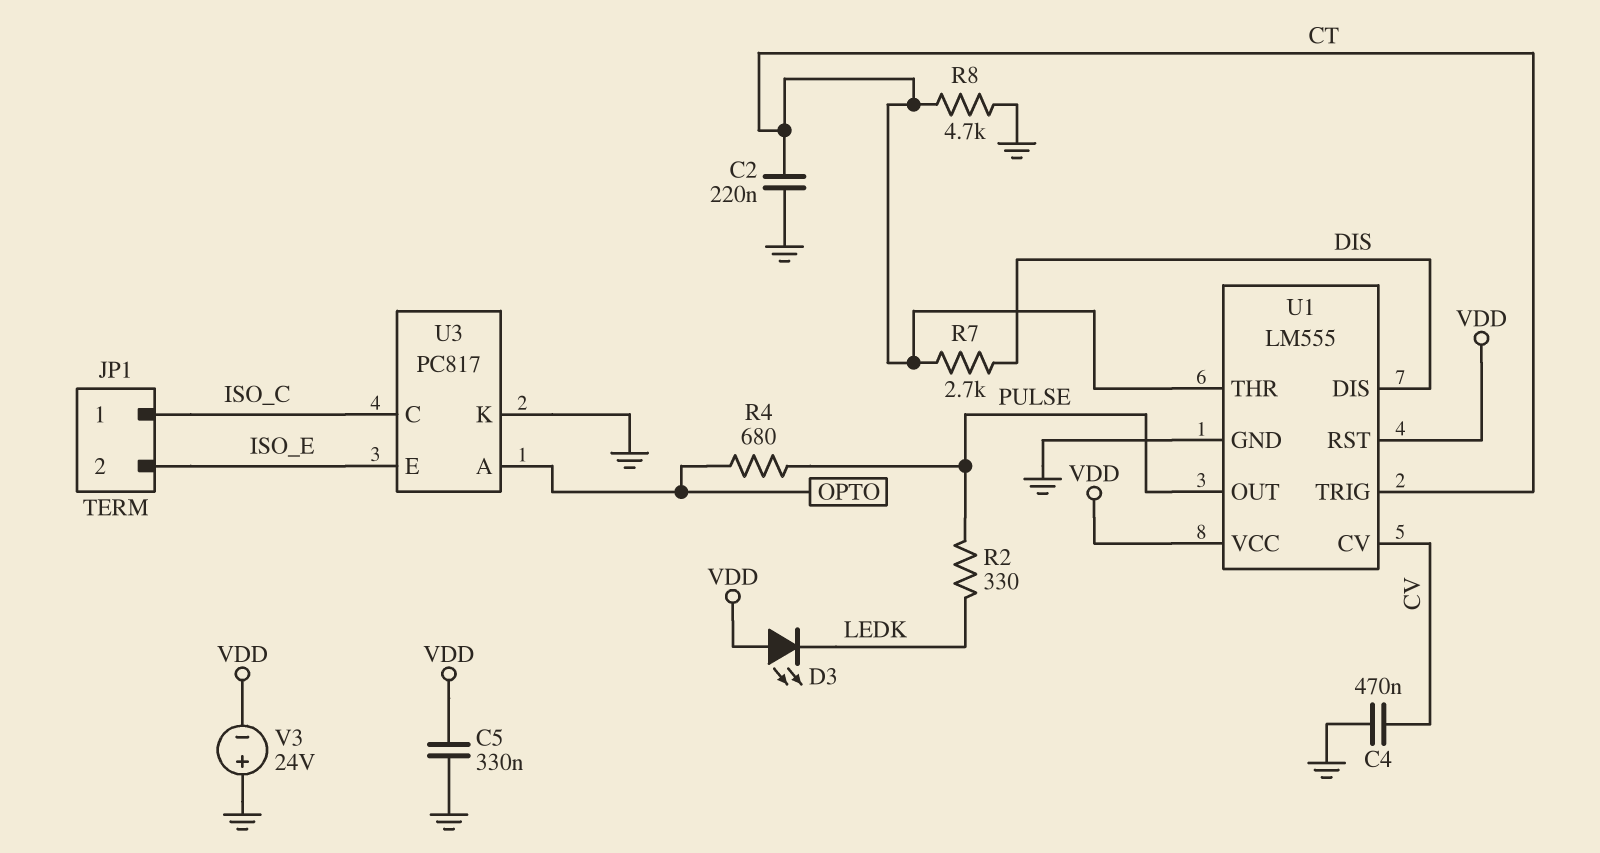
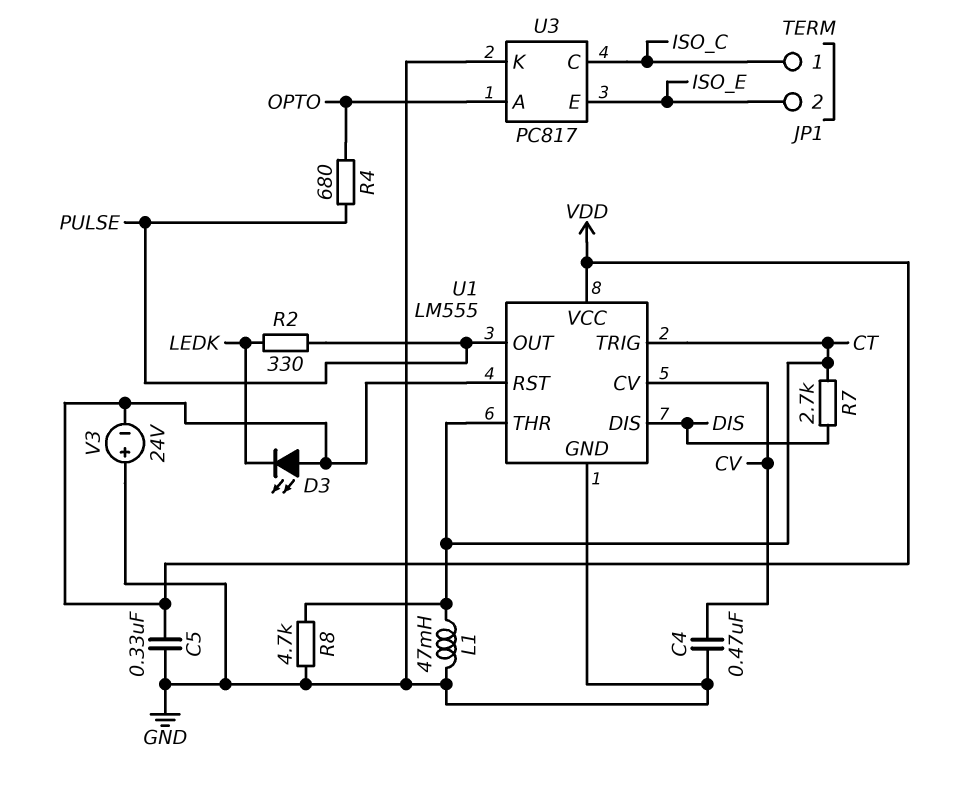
C2: 220nF (CT, GND) -> none
L1: none -> 47mH (CT, GND)

